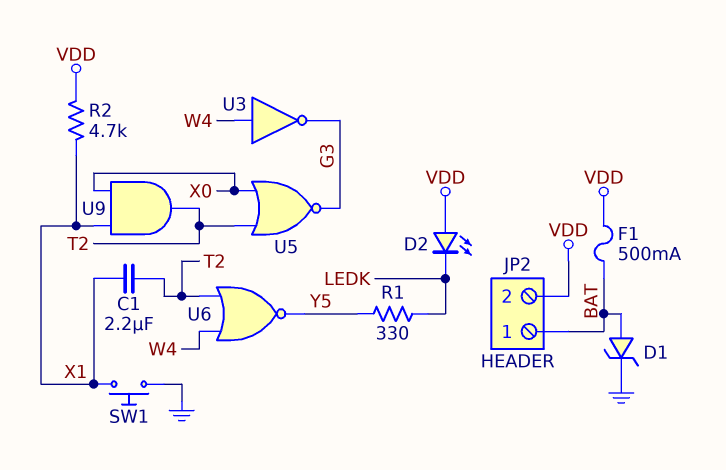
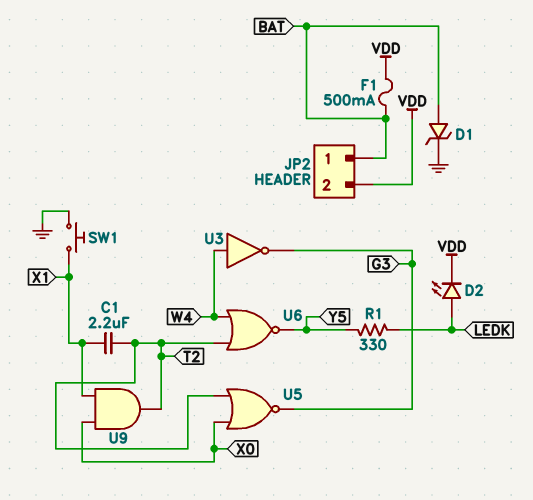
D2: LED (A VDD, K LEDK) -> LED (A LEDK, K VDD)
R2: 4.7k (VDD, X1) -> none

